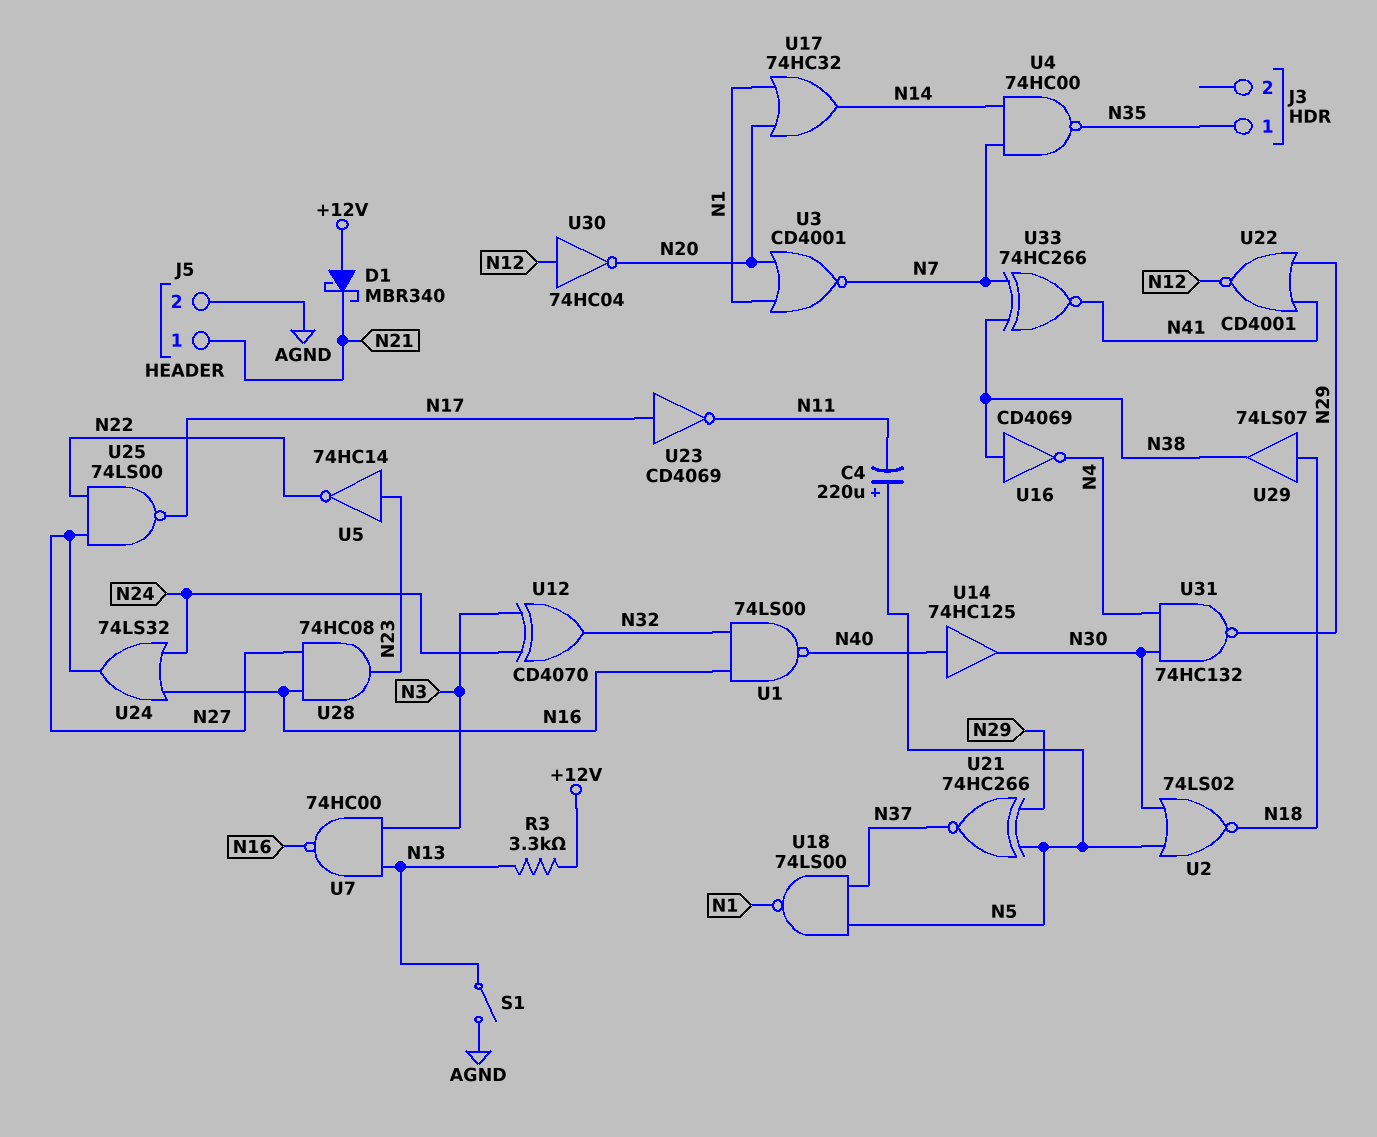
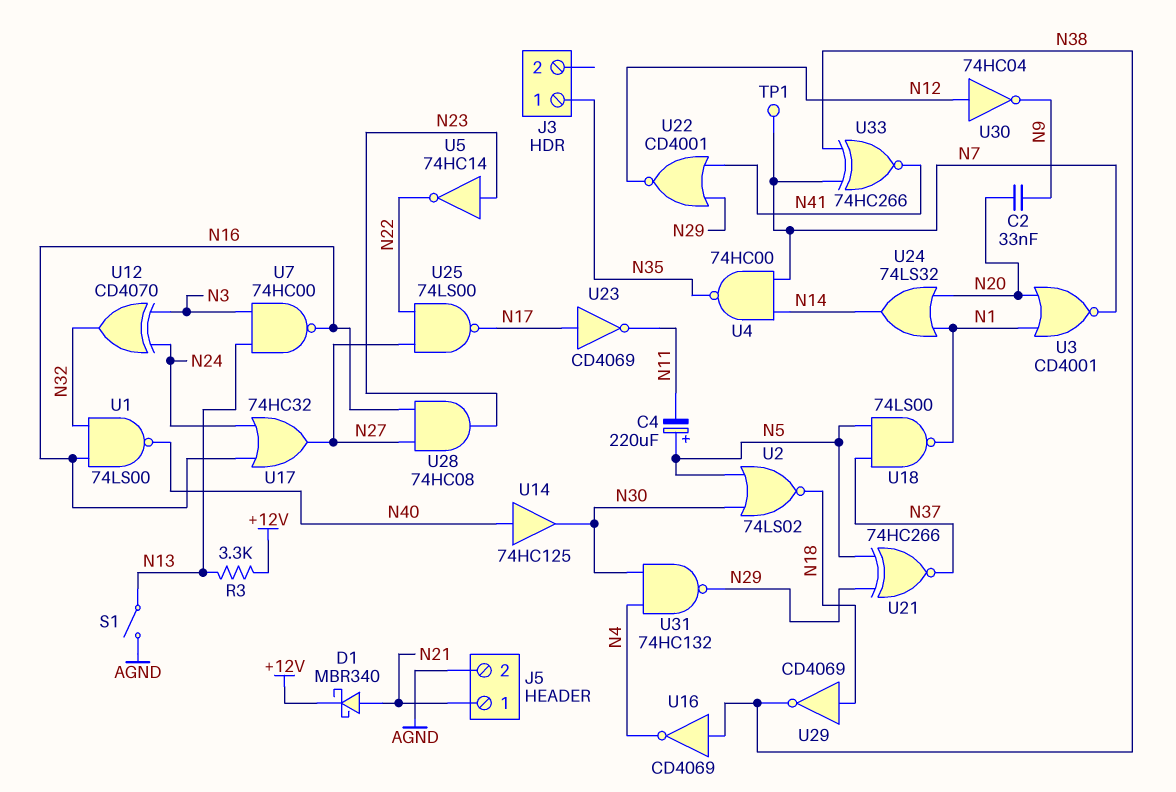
C2: none -> 33nF (N9, N20)
D1: schottky MBR340 (A +12V, K N21) -> schottky MBR340 (A N21, K +12V)
TP1: none -> test point (N7)
U17: OR 74HC32 (in N1, in N20, out N14) -> OR 74HC32 (in N16, in N24, out N27)
U24: OR 74LS32 (in N16, in N24, out N27) -> OR 74LS32 (in N1, in N20, out N14)
U29: buffer 74LS07 (in N18, out N38) -> NOT CD4069 (in N18, out N38)
U30: NOT 74HC04 (in N12, out N20) -> NOT 74HC04 (in N12, out N9)

